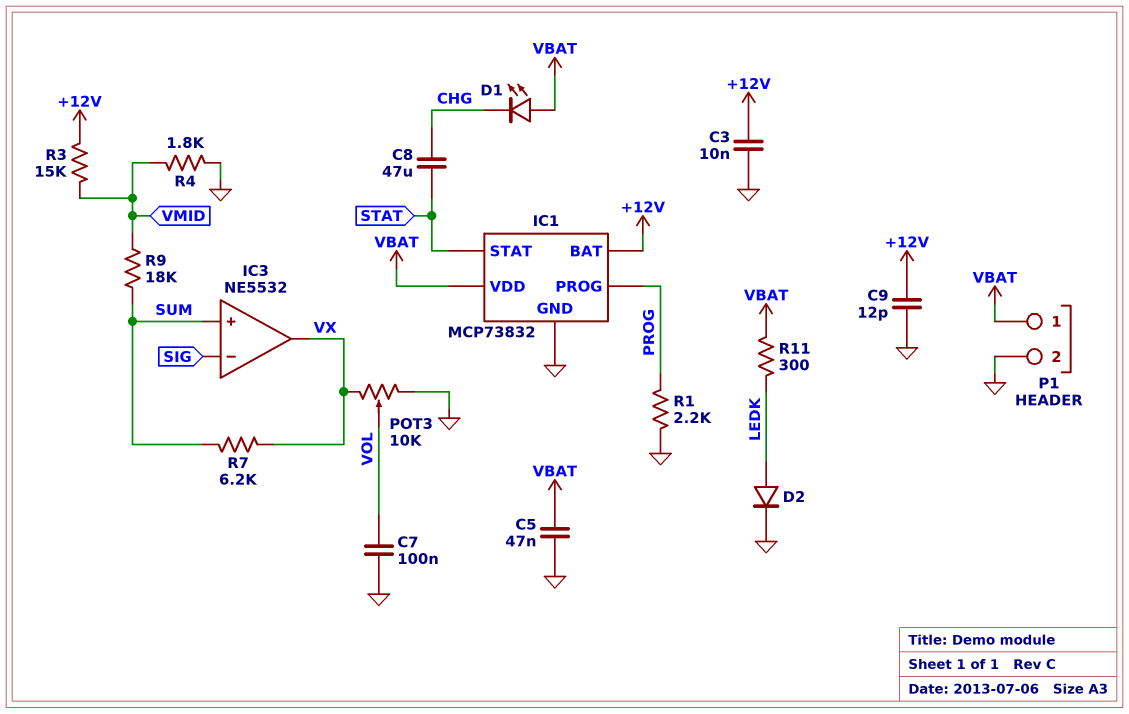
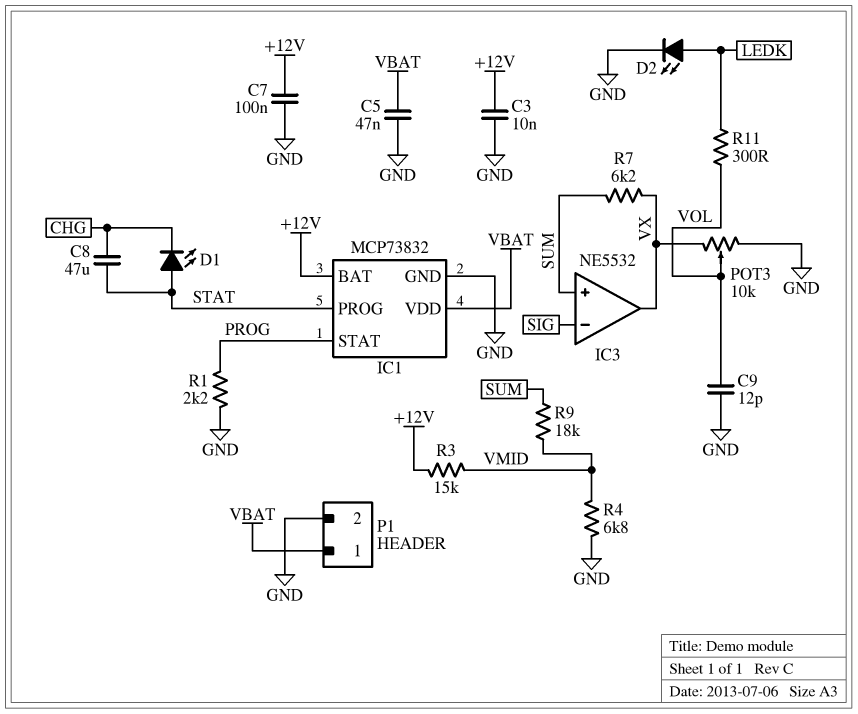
C7: 100nF (GND, VOL) -> 100nF (+12V, GND)
C9: 12pF (+12V, GND) -> 12pF (GND, VOL)
D1: LED (A VBAT, K CHG) -> LED (A STAT, K CHG)
D2: diode (A LEDK, K GND) -> LED (A LEDK, K GND)
IC1 pin PROG: PROG -> STAT
IC1 pin STAT: STAT -> PROG
R4: 1.8k (GND, VMID) -> 6.8k (GND, VMID)
R11: 300 (LEDK, VBAT) -> 300 (LEDK, VOL)

